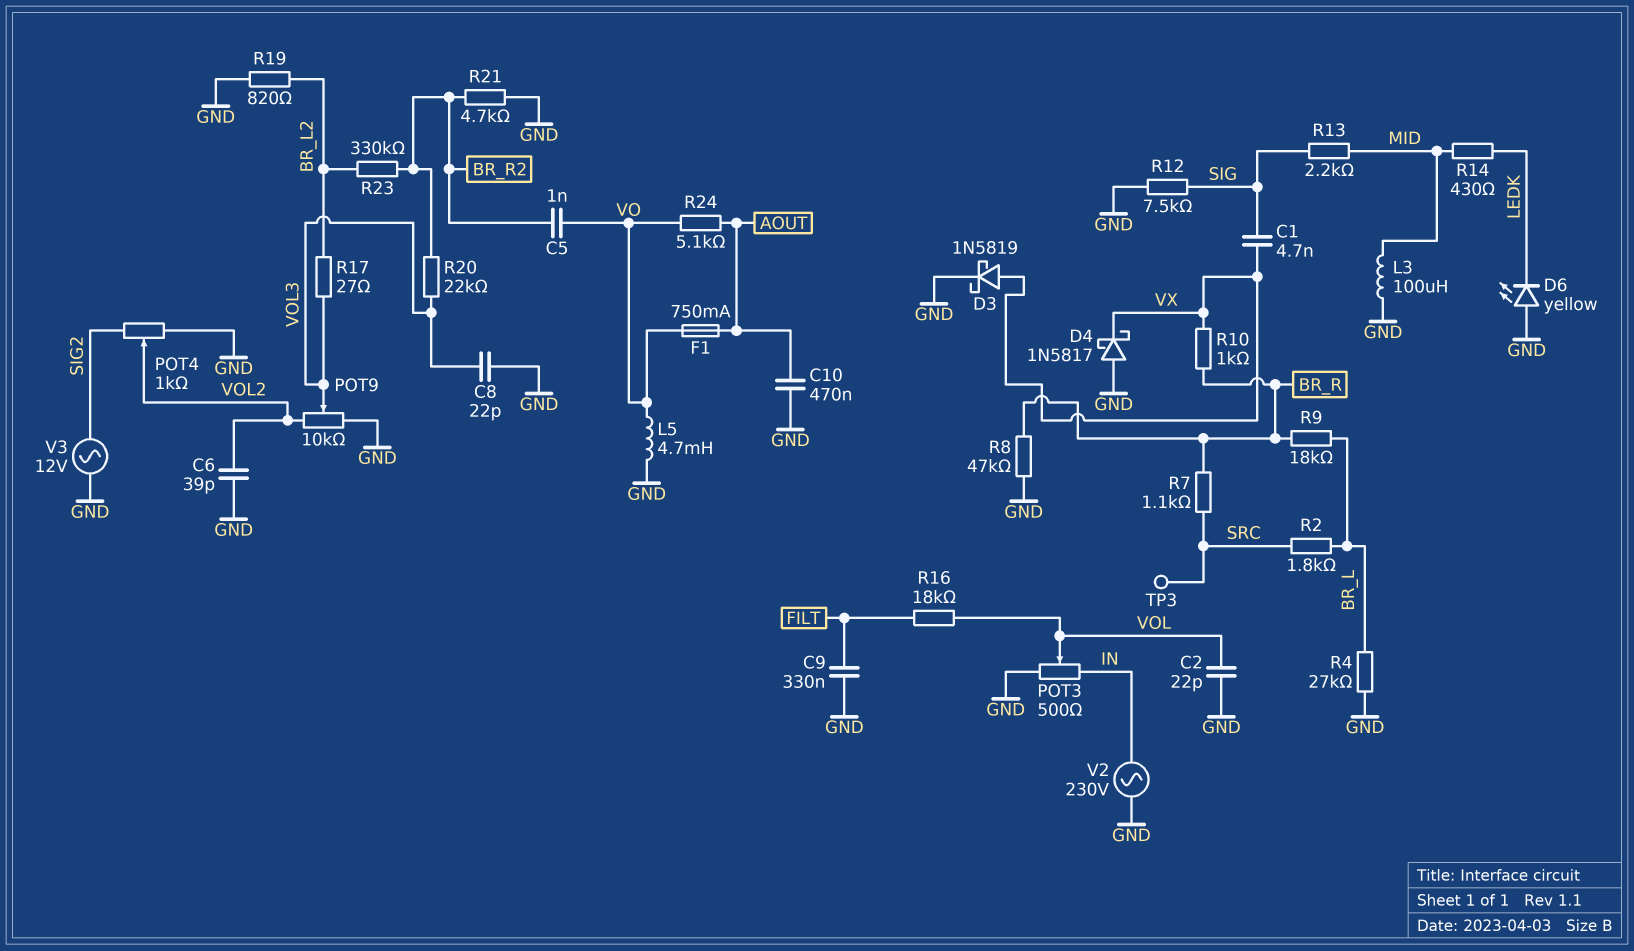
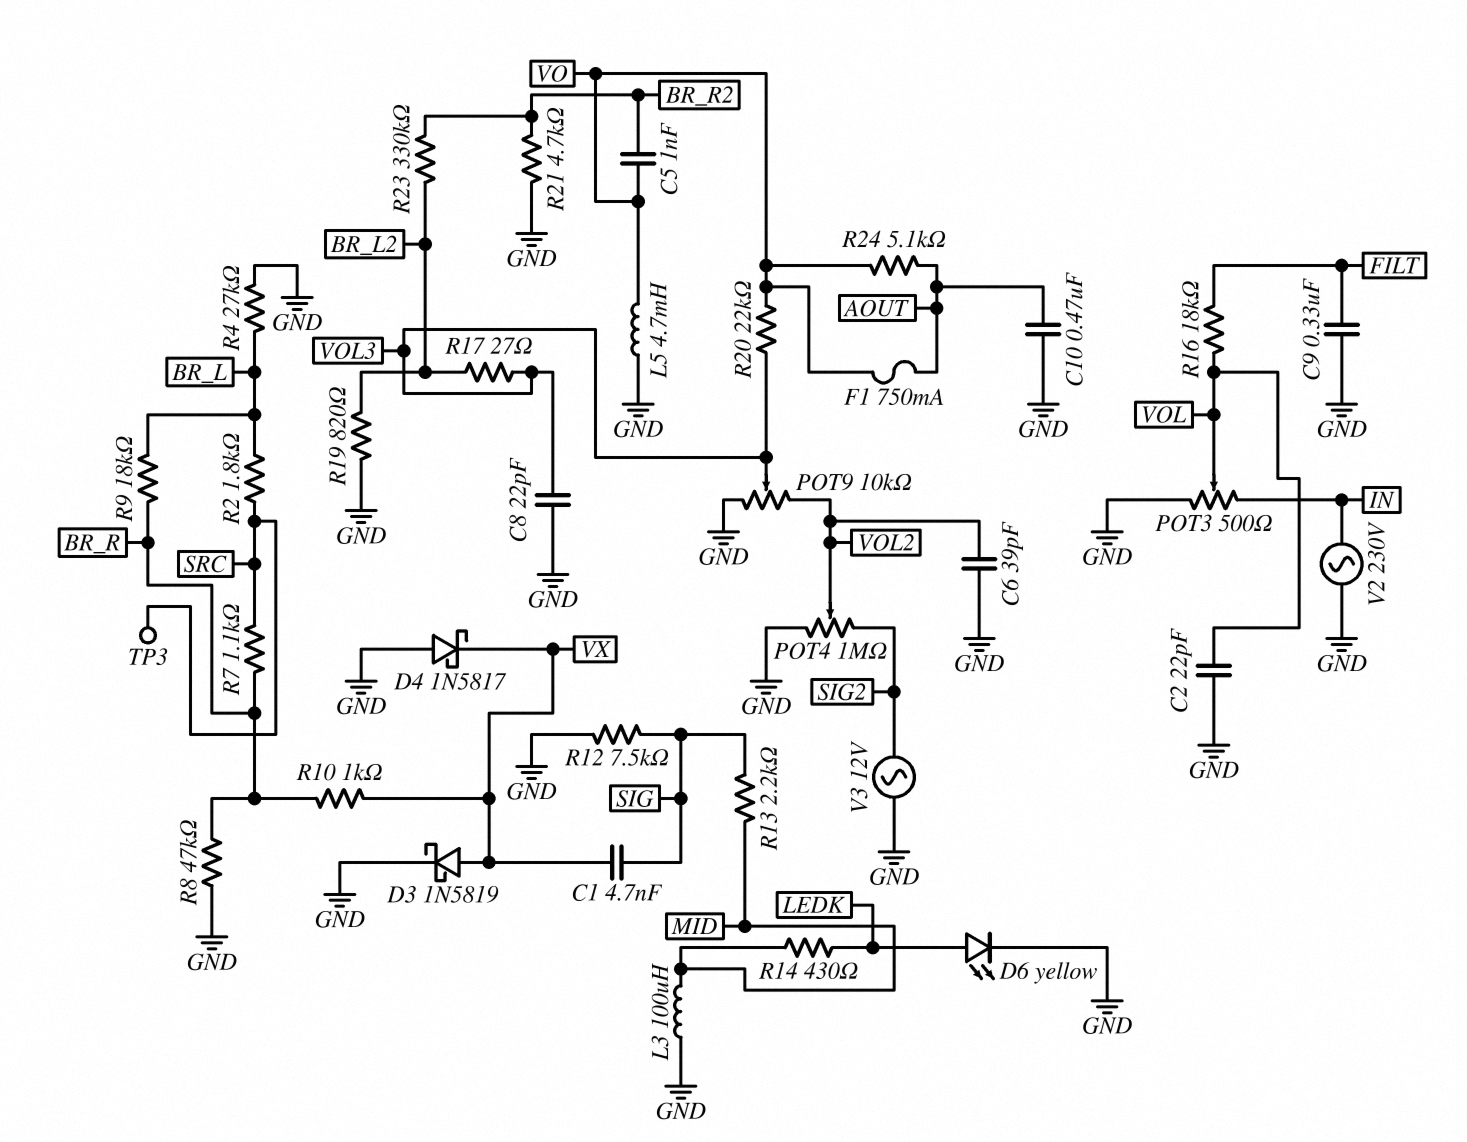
D6: LED yellow (A GND, K LEDK) -> LED yellow (A LEDK, K GND)
POT4: 1k (GND, SIG2, wiper VOL2) -> 1M (GND, SIG2, wiper VOL2)
R20: 22k (BR_R2, VOL3) -> 22k (VO, VOL3)

